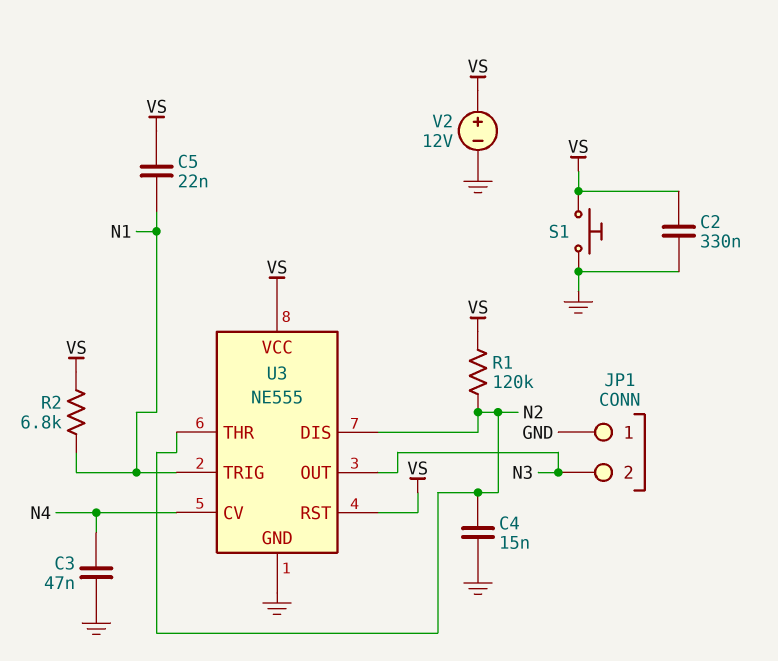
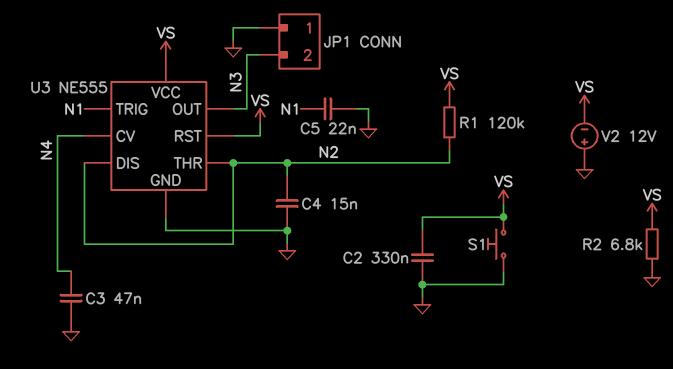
C5: 22nF (N1, VS) -> 22nF (GND, N1)
R2: 6.8k (N1, VS) -> 6.8k (GND, VS)
V2: 12V (plus VS, minus GND) -> 12V (plus GND, minus VS)

